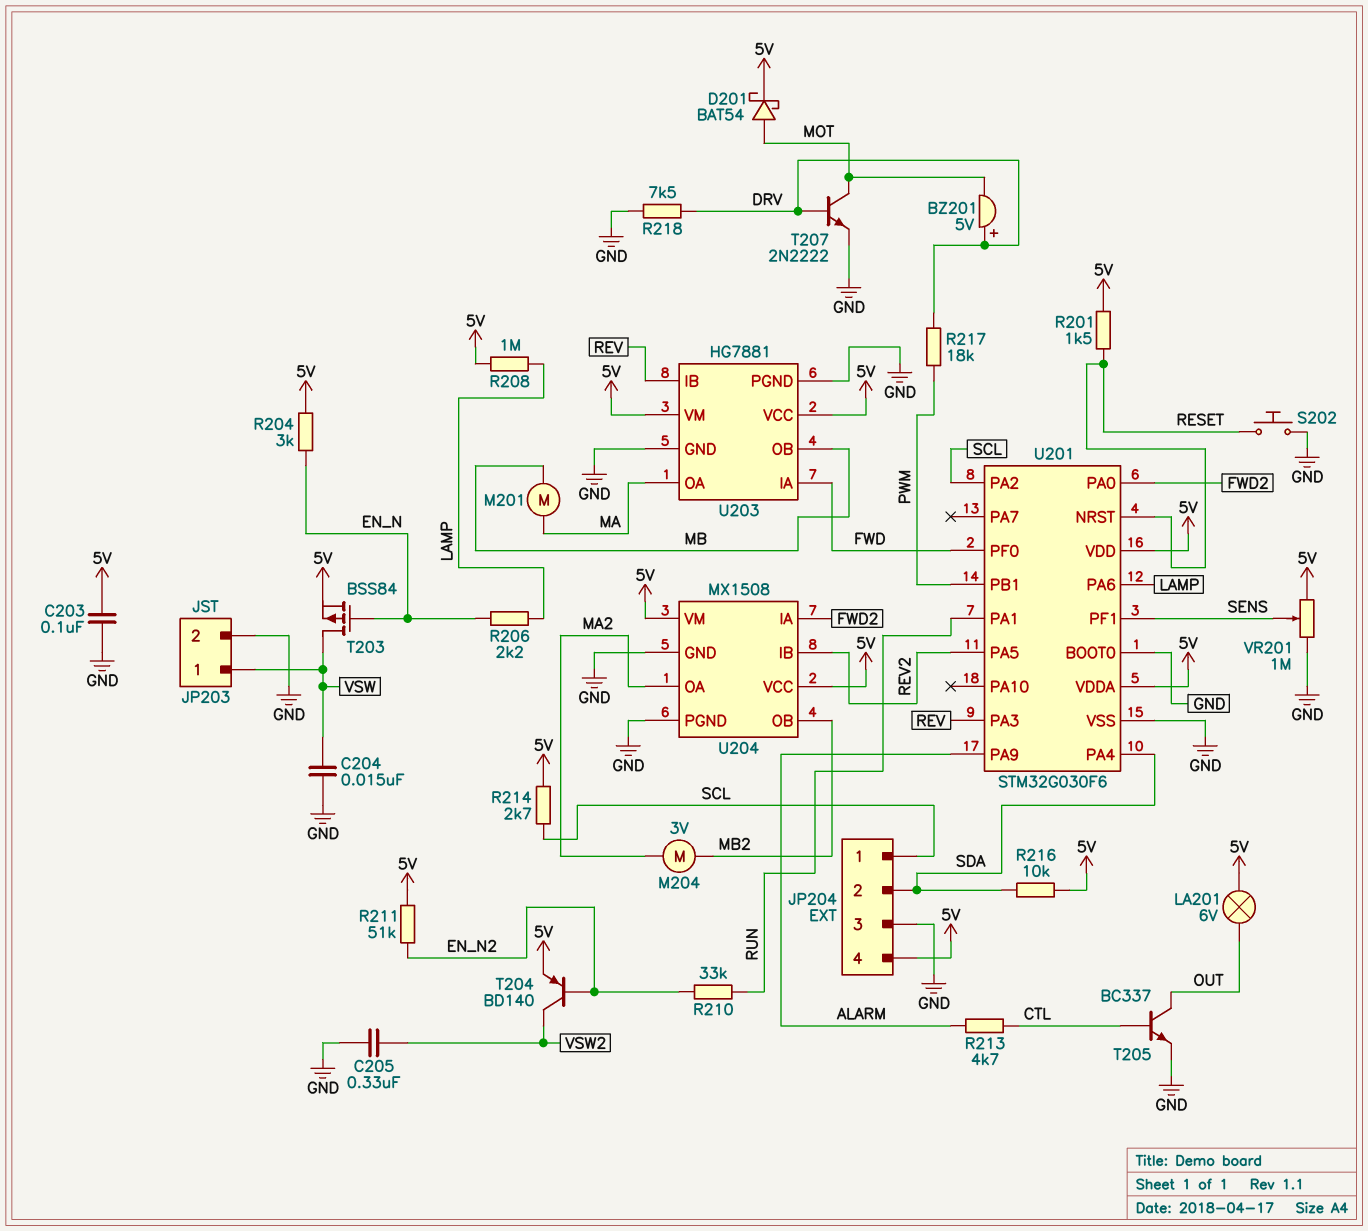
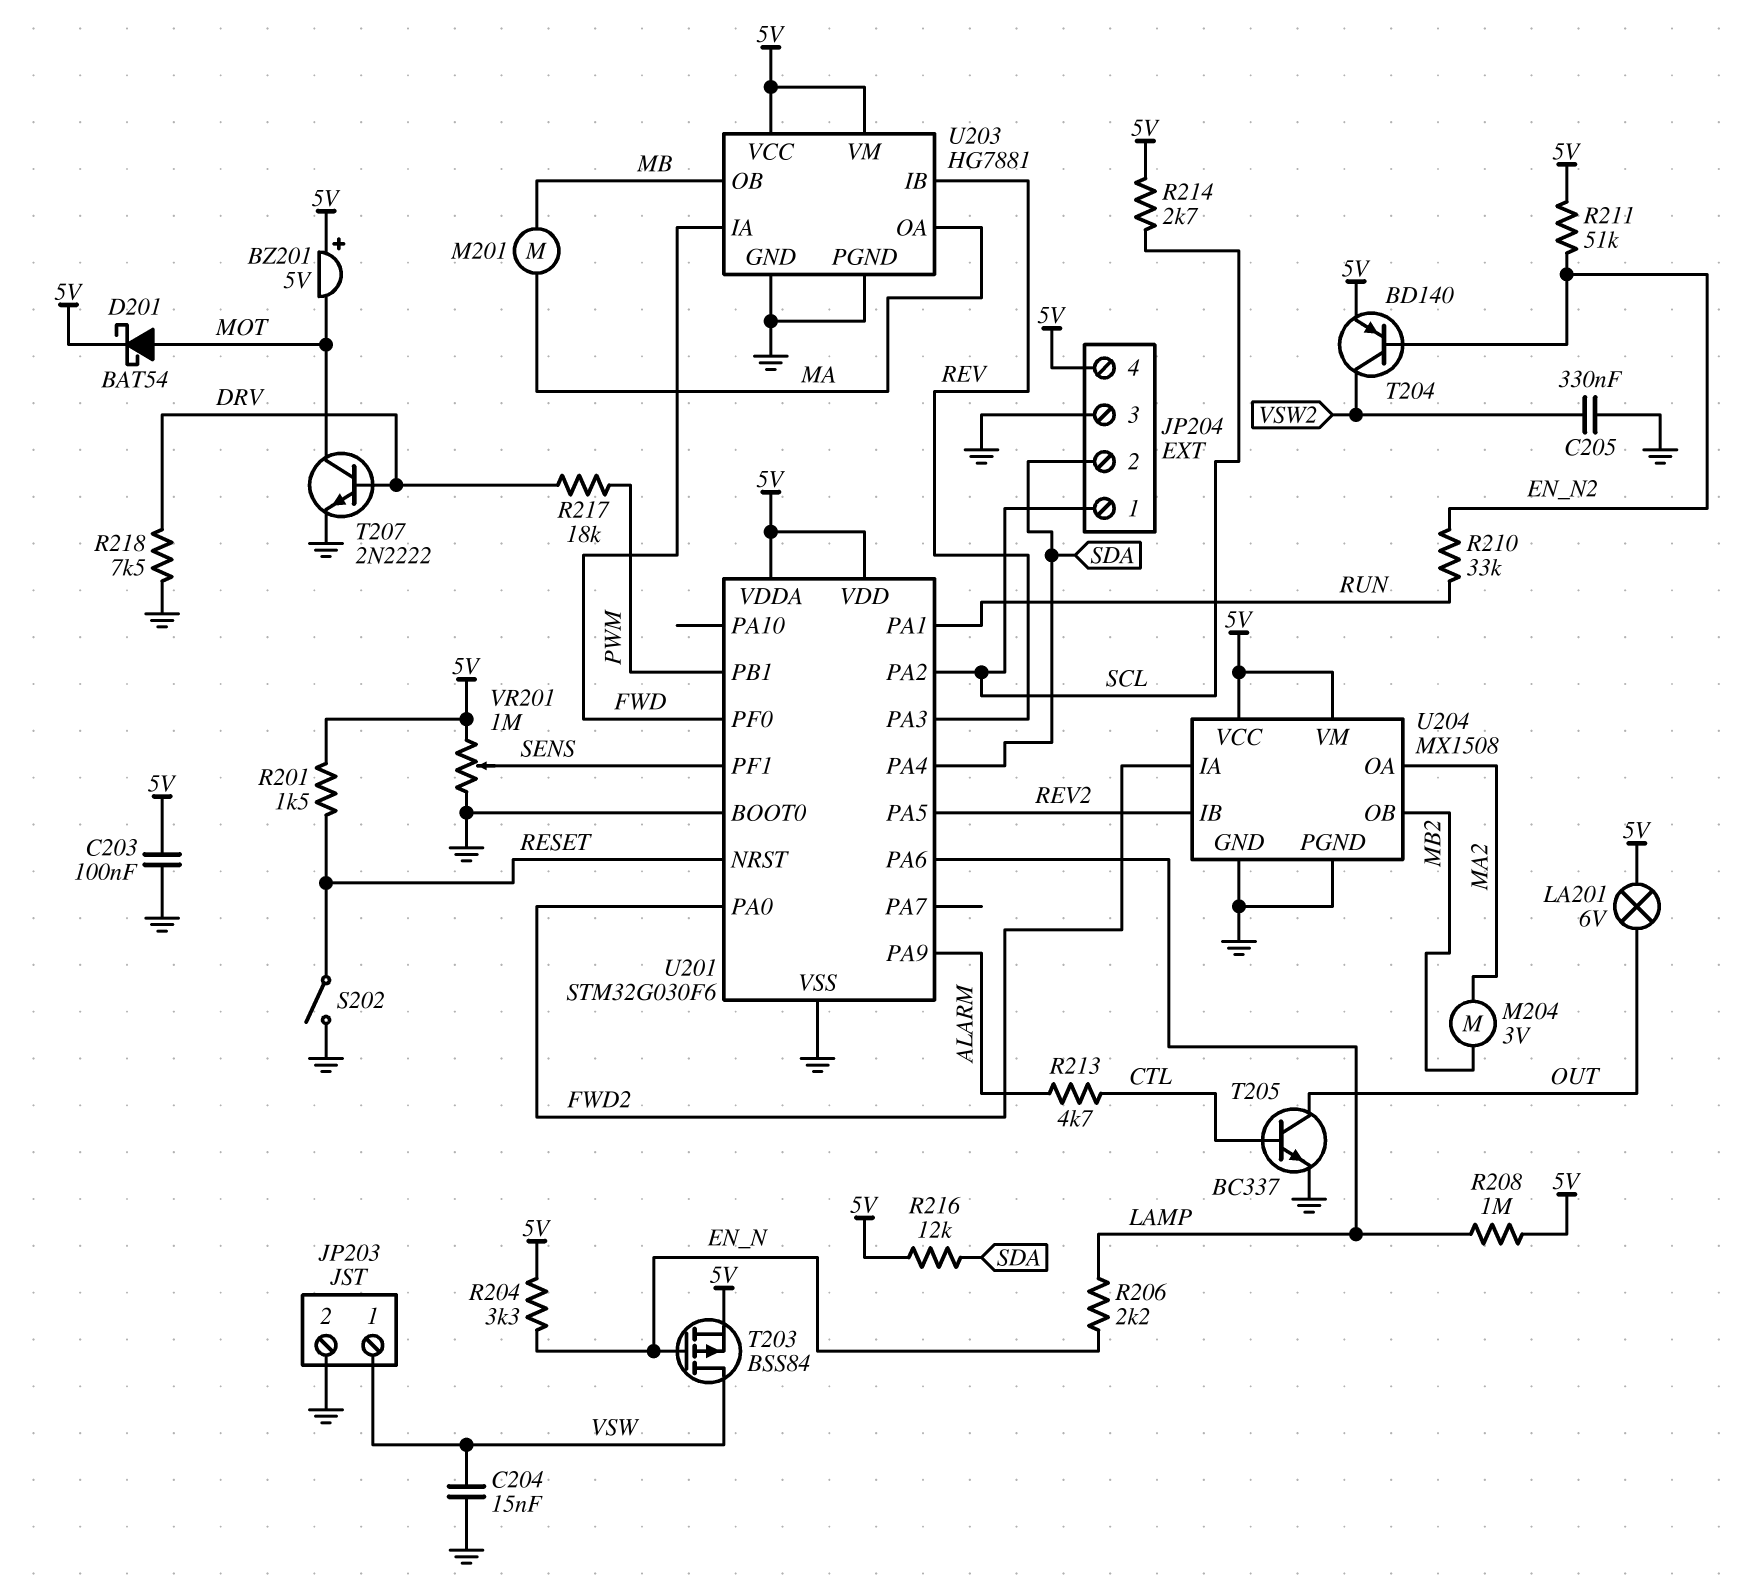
BZ201: buzzer 5V (plus DRV, minus MOT) -> buzzer 5V (plus 5V, minus MOT)
R204: 3k (5V, EN_N) -> 3.3k (5V, EN_N)
R216: 10k (5V, SDA) -> 12k (5V, SDA)
S202: button (GND, RESET) -> switch (GND, RESET)

